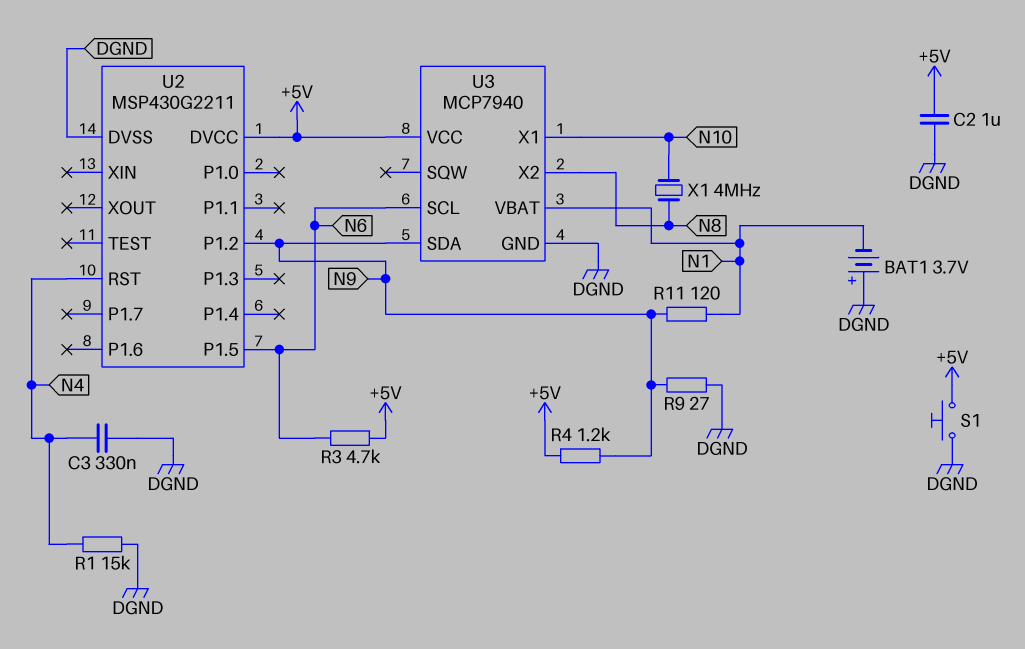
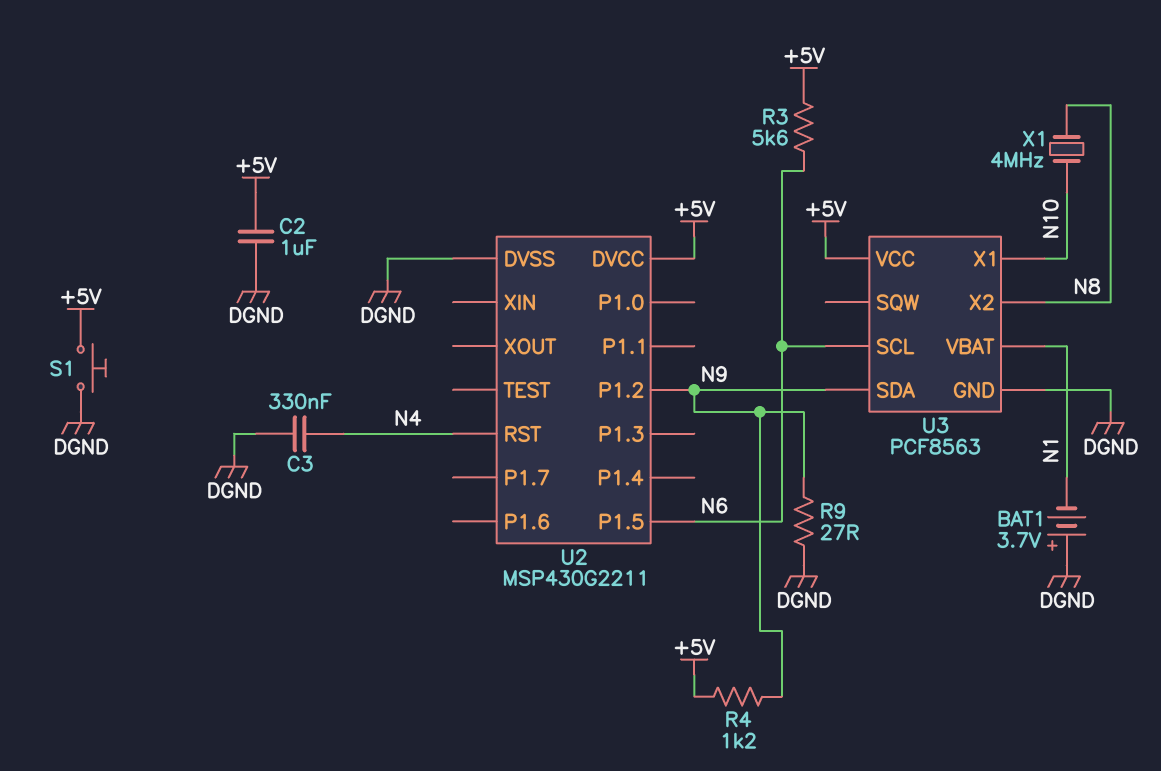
R1: 15k (DGND, N4) -> none
R3: 4.7k (+5V, N6) -> 5.6k (+5V, N6)
R11: 120 (N1, N9) -> none
U3: MCP7940 -> PCF8563

